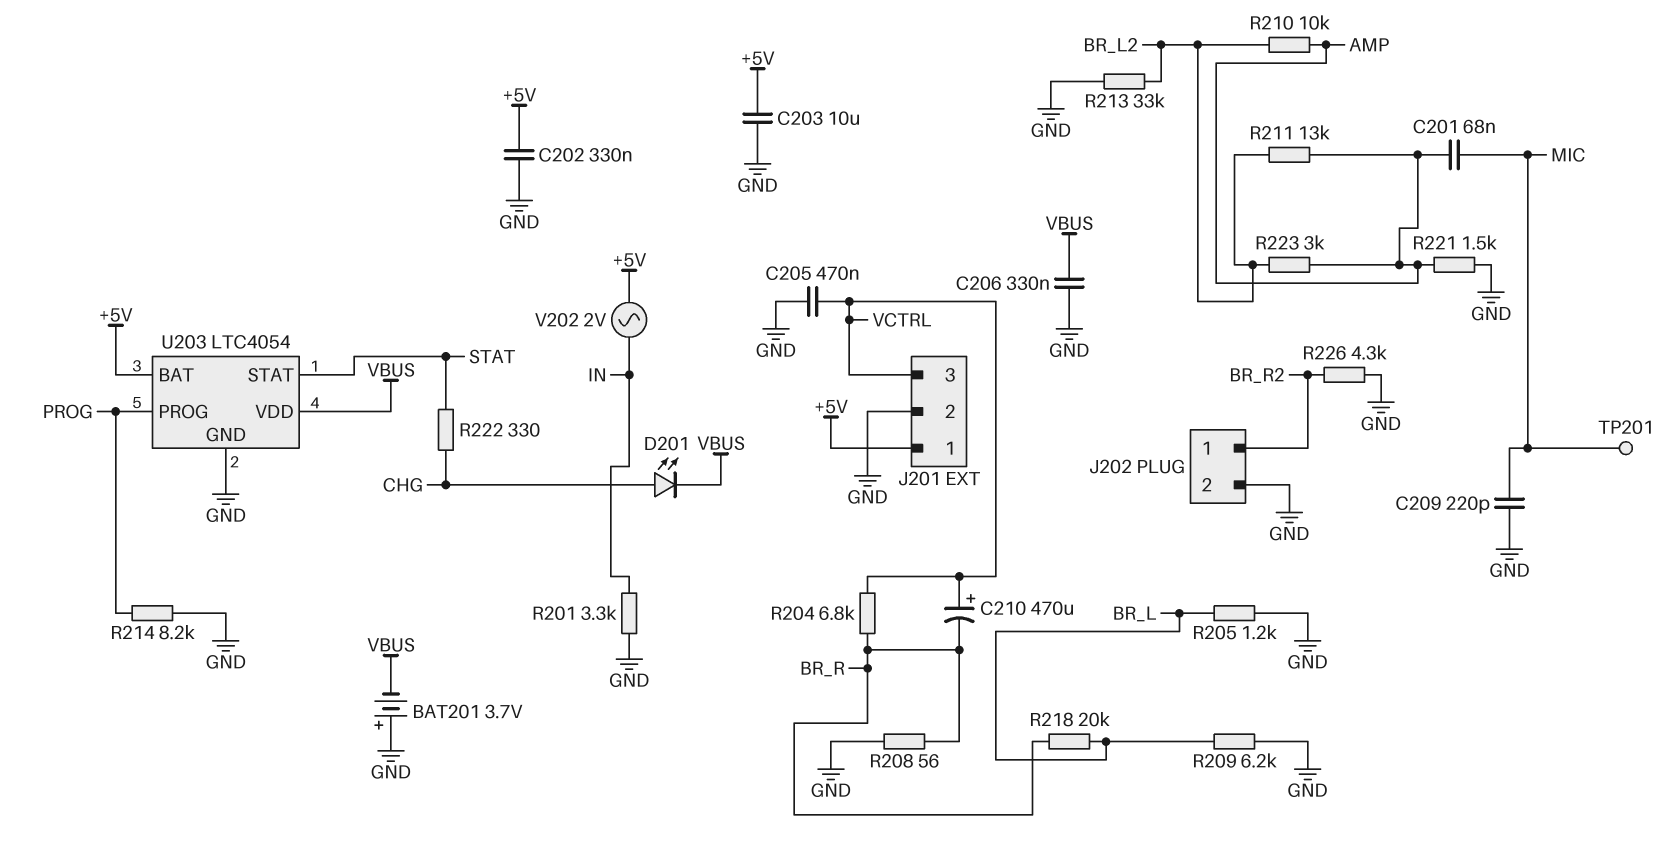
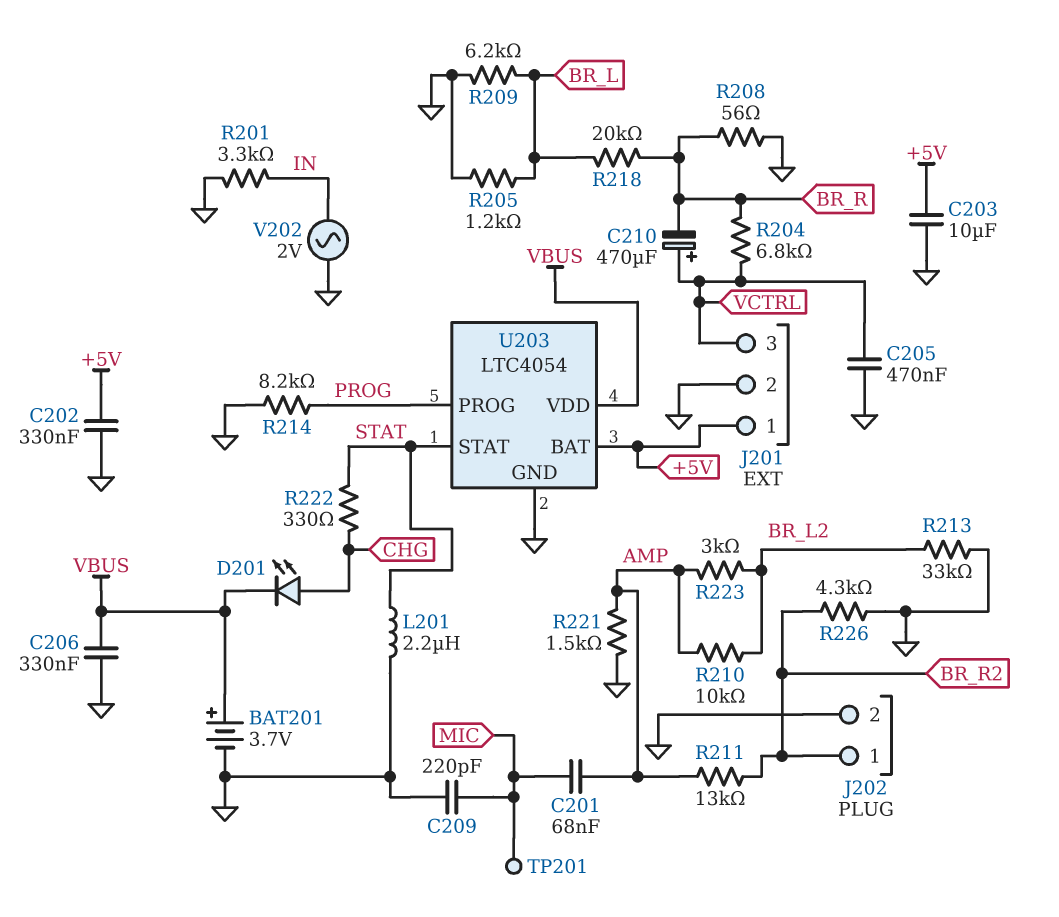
BAT201: 3.7V (plus GND, minus VBUS) -> 3.7V (plus VBUS, minus GND)
L201: none -> 2.2uH (GND, STAT)
R211: 13k (AMP, BR_L2) -> 13k (AMP, BR_R2)
V202: AC 2V (+5V, IN) -> AC 2V (GND, IN)

